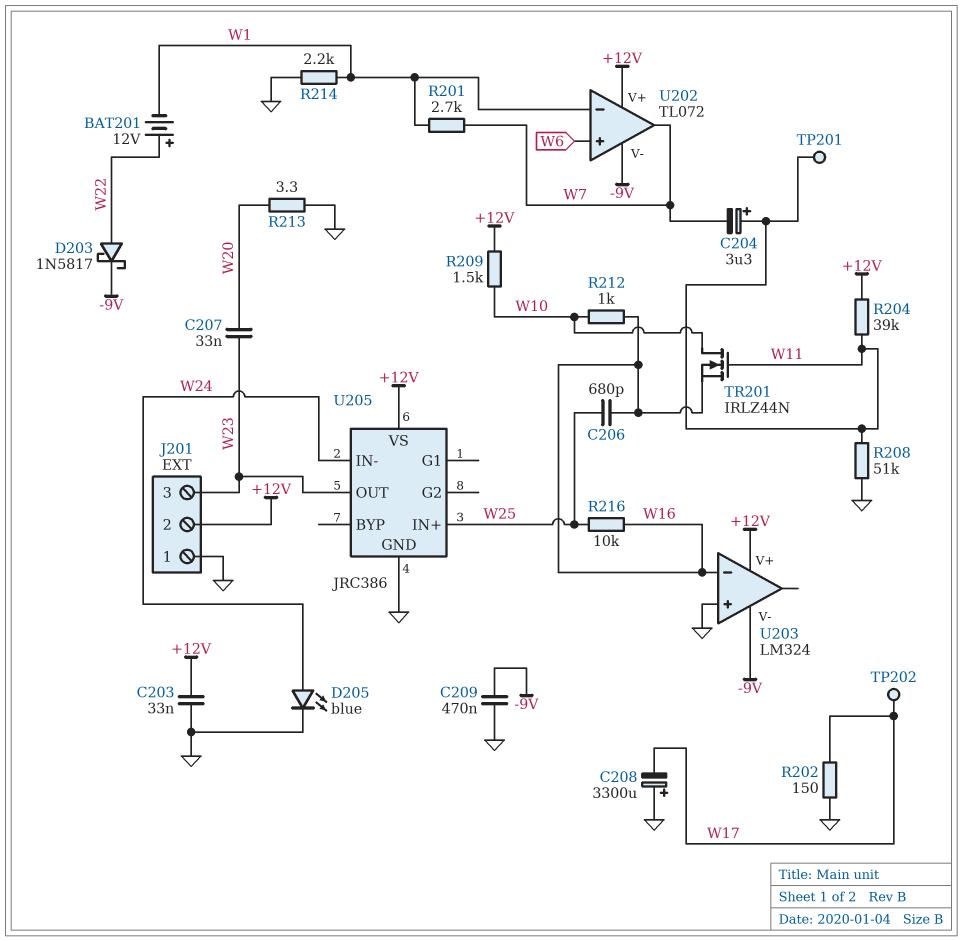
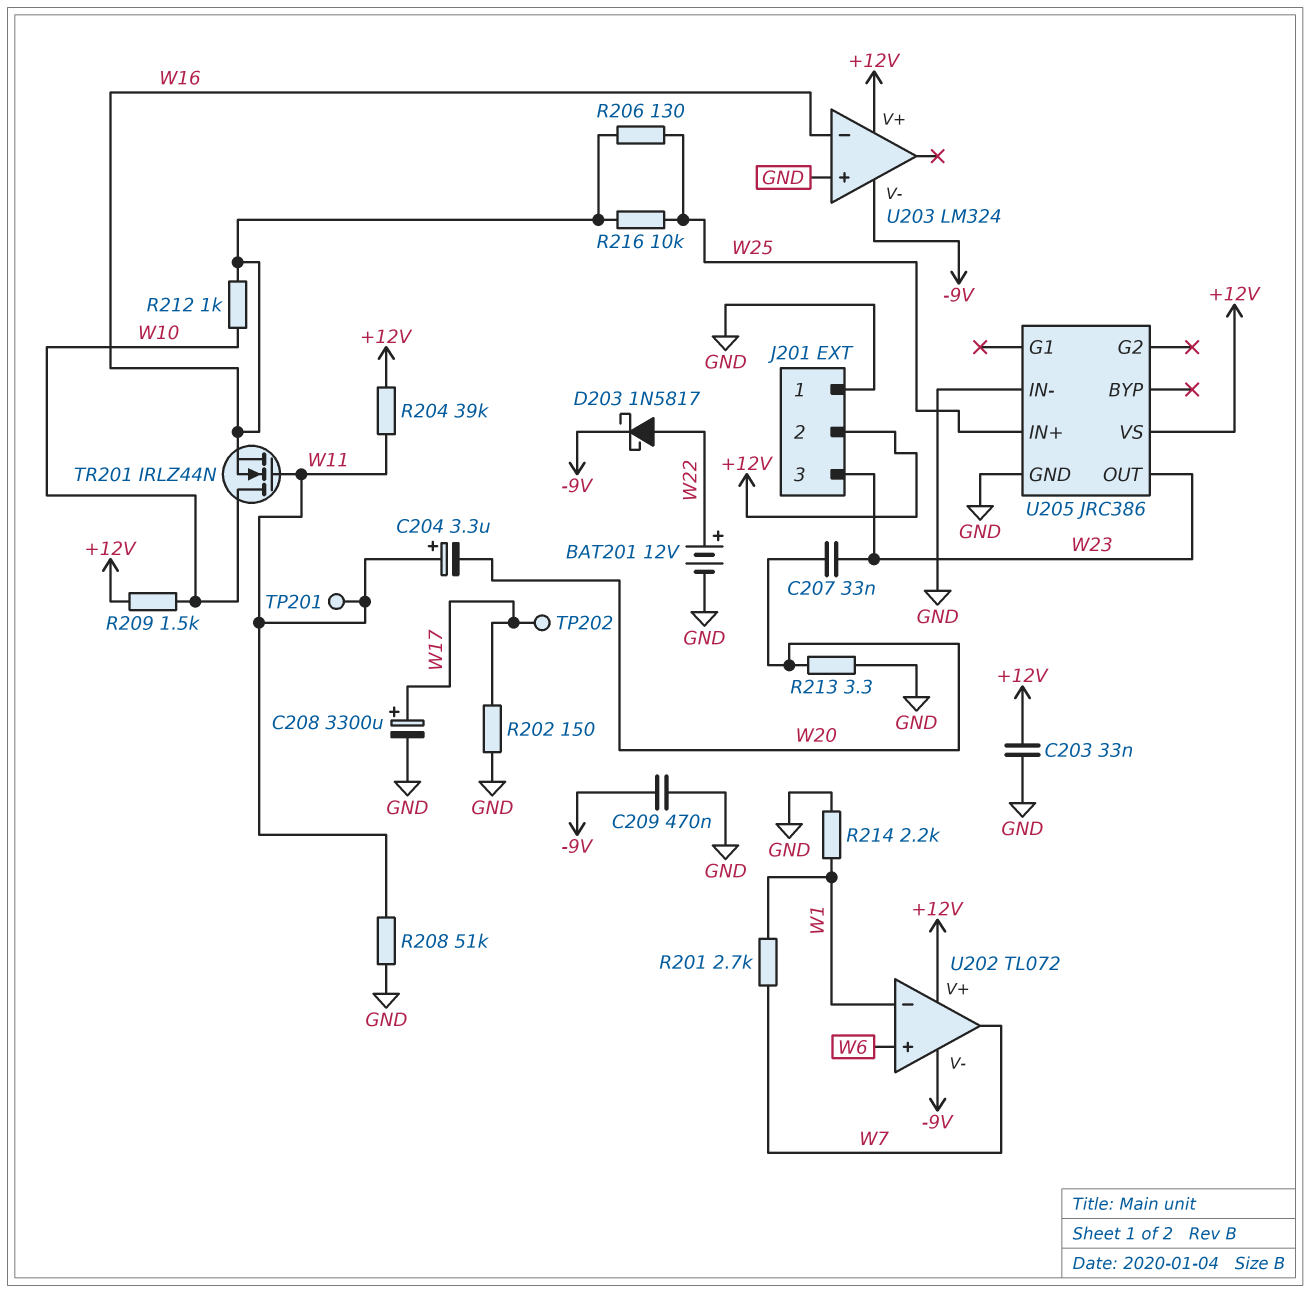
BAT201: 12V (plus W22, minus W1) -> 12V (plus W22, minus GND)
C204: 3.3uF (plus W11, minus W7) -> 3.3uF (plus W11, minus W20)
C206: 680pF (W16, W25) -> none
C208: 3300uF (plus GND, minus W17) -> 3300uF (plus W17, minus GND)
D205: LED blue (A W24, K GND) -> none
R206: none -> 130 (W16, W25)
U205 pin IN-: W24 -> GND

